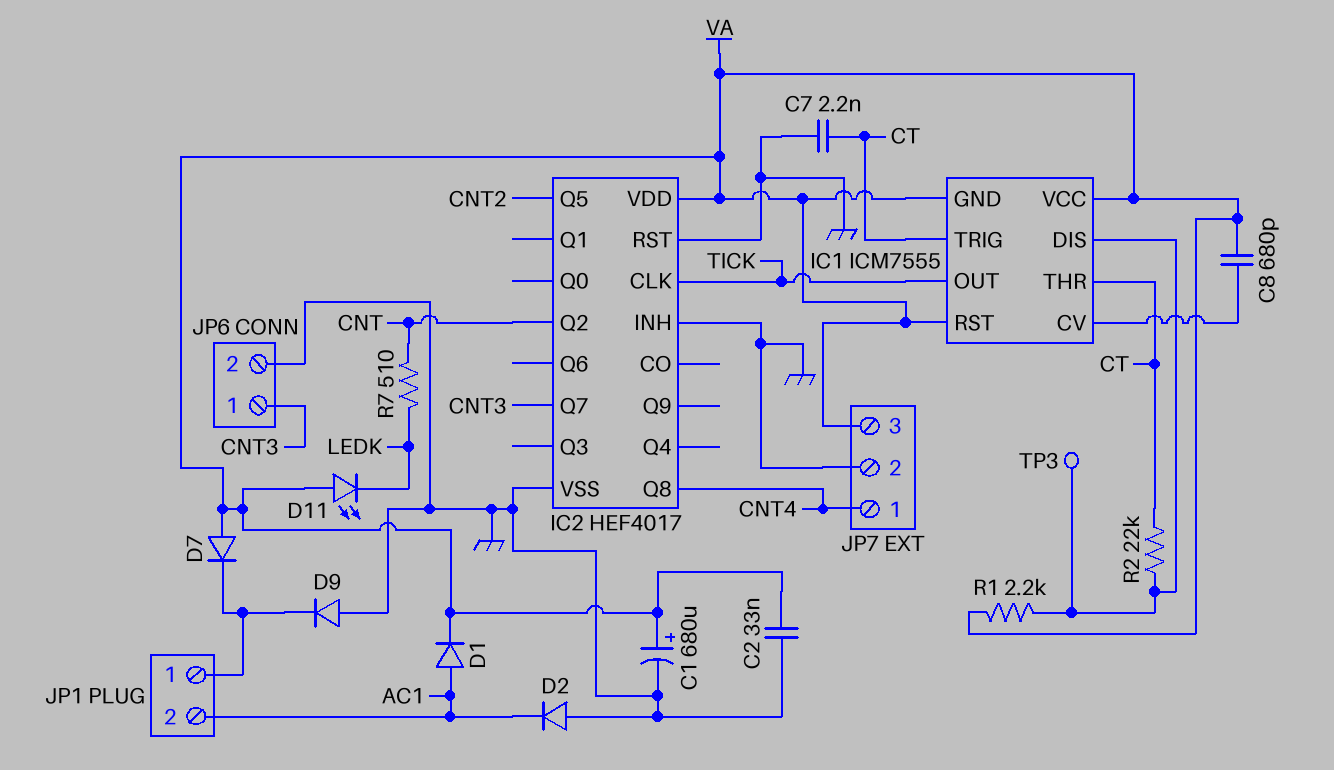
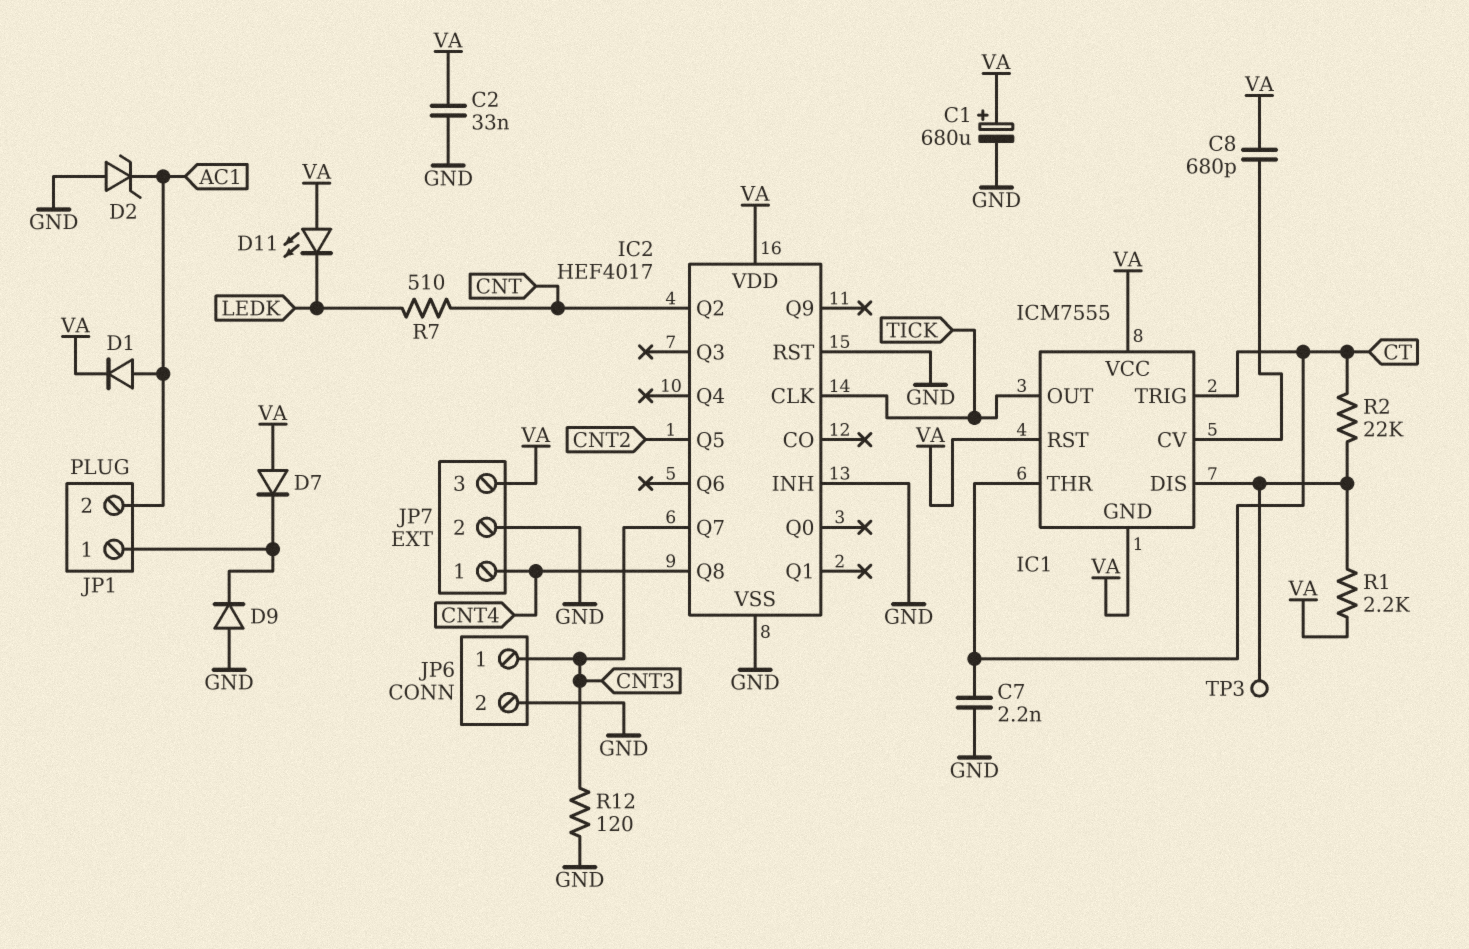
D2: diode (A GND, K AC1) -> zener (A GND, K AC1)
R12: none -> 120 (CNT3, GND)

